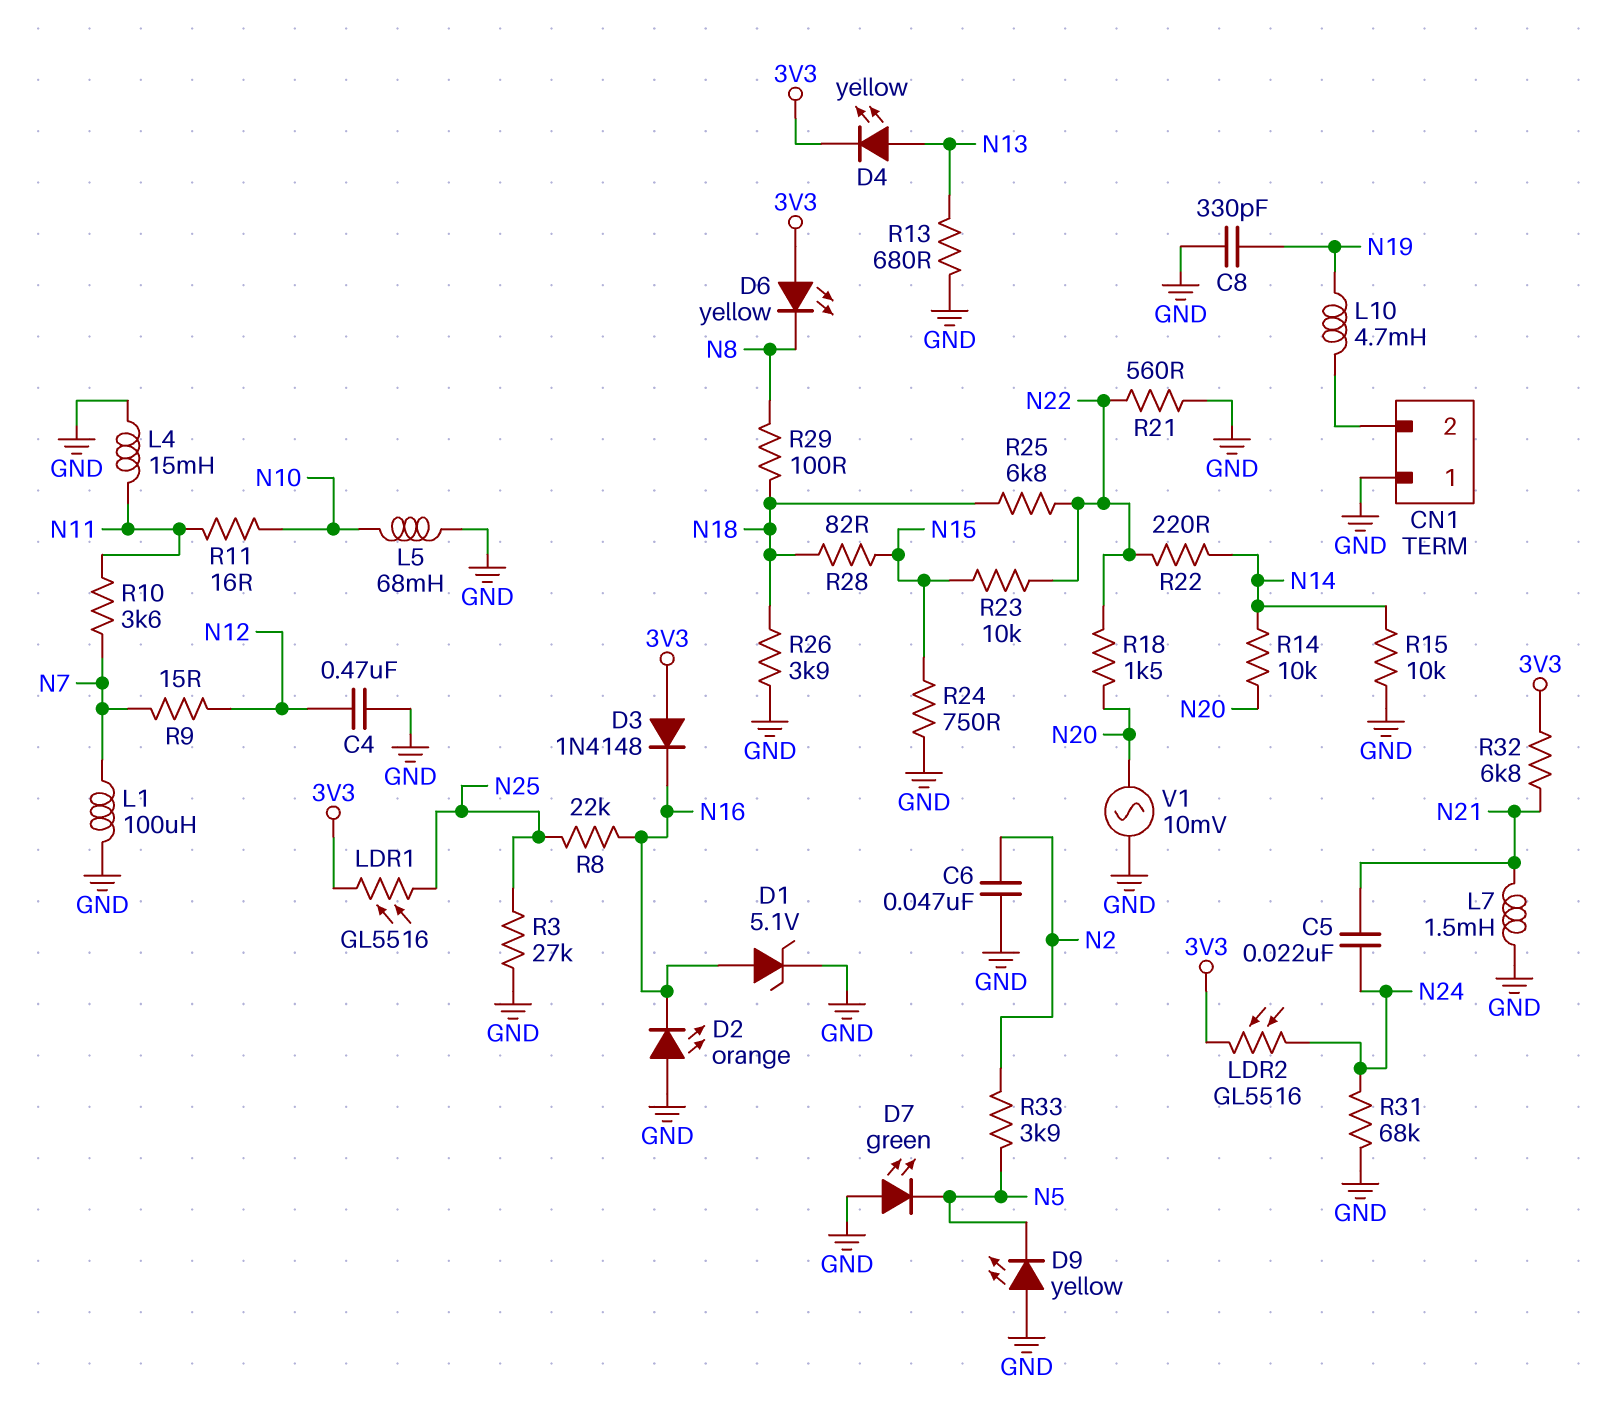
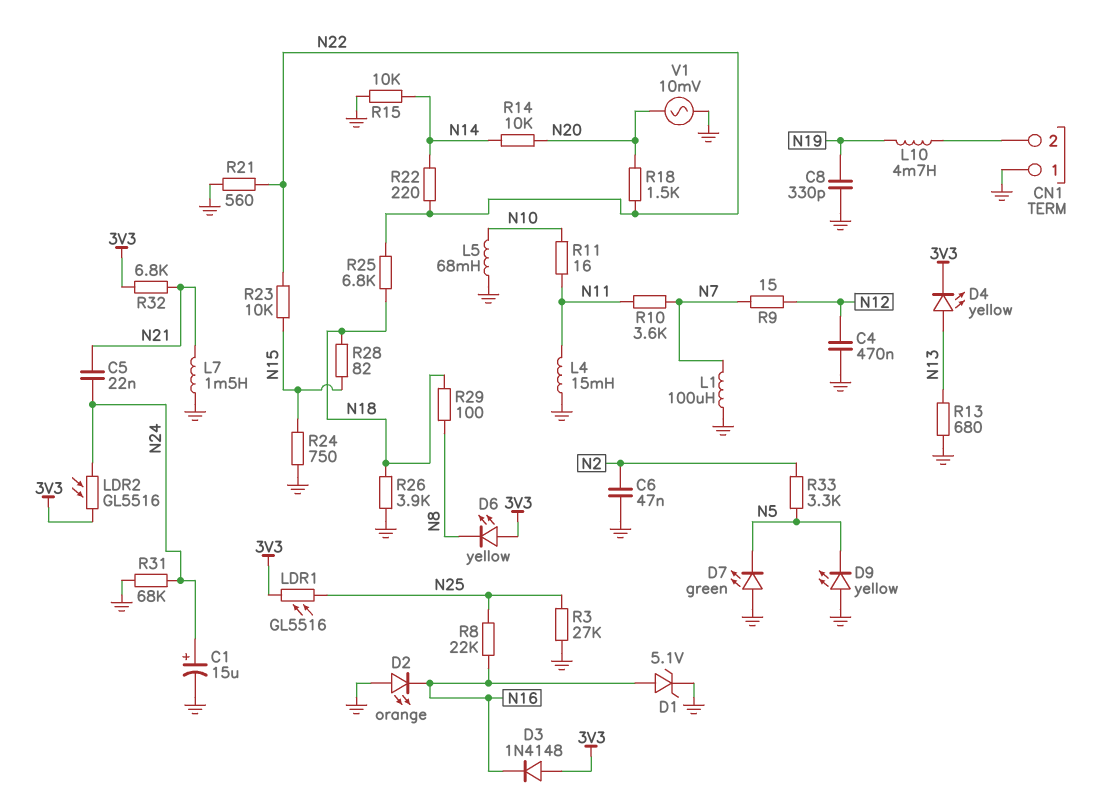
C1: none -> 15uF (plus N24, minus GND)
R33: 3.9k (N2, N5) -> 3.3k (N2, N5)

